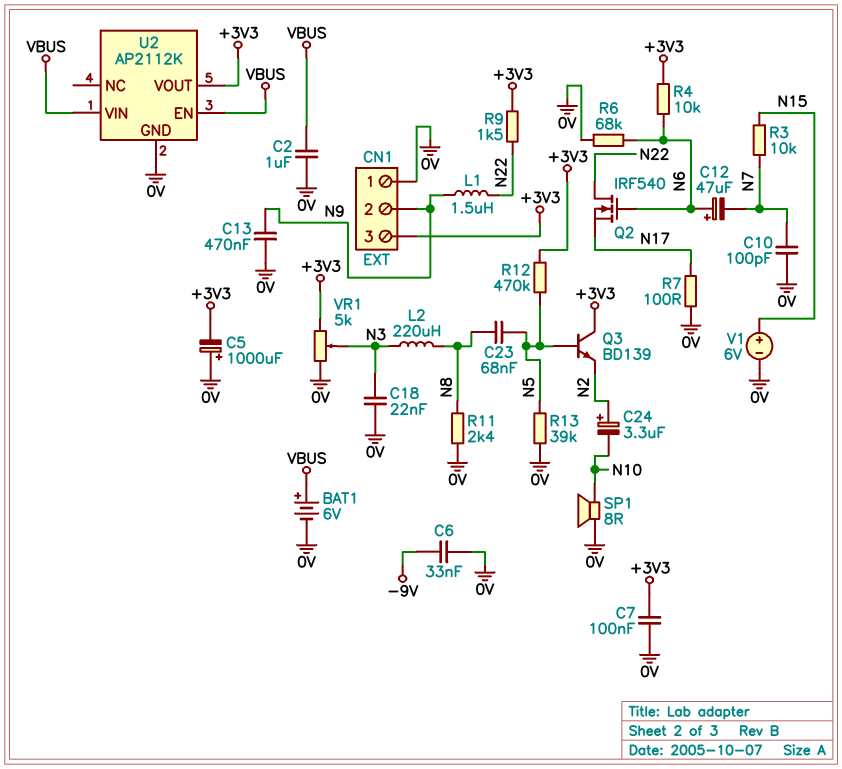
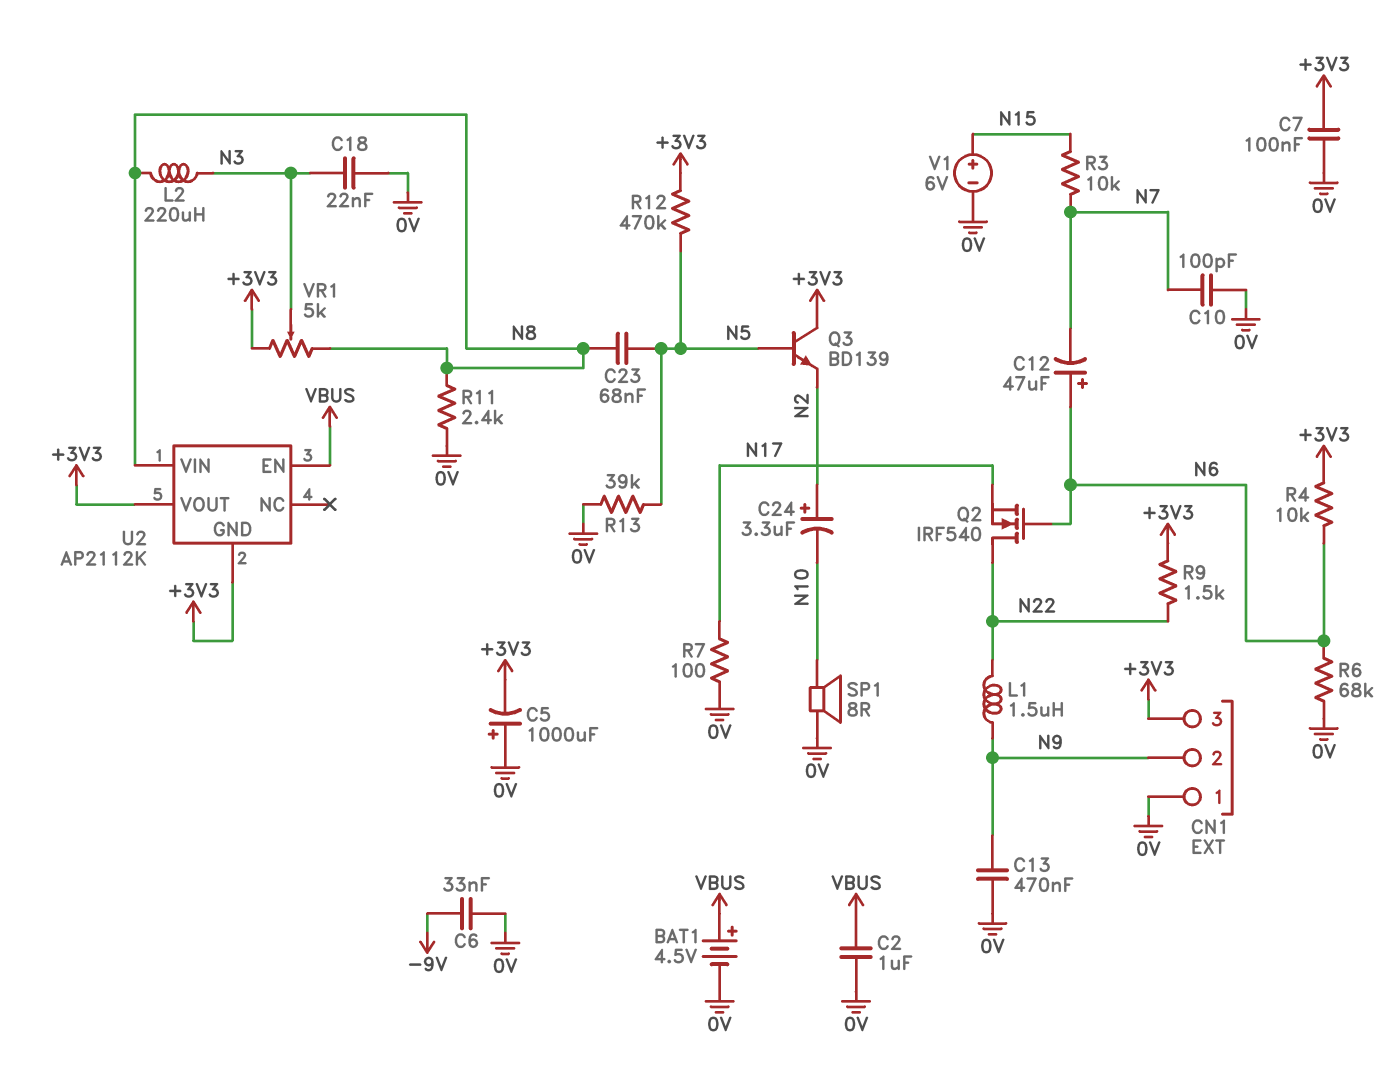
BAT1: 6V (plus VBUS, minus 0V) -> 4.5V (plus VBUS, minus 0V)
U2 pin GND: 0V -> +3V3
U2 pin VIN: VBUS -> N8
VR1: 5k (+3V3, 0V, wiper N3) -> 5k (+3V3, N8, wiper N3)

